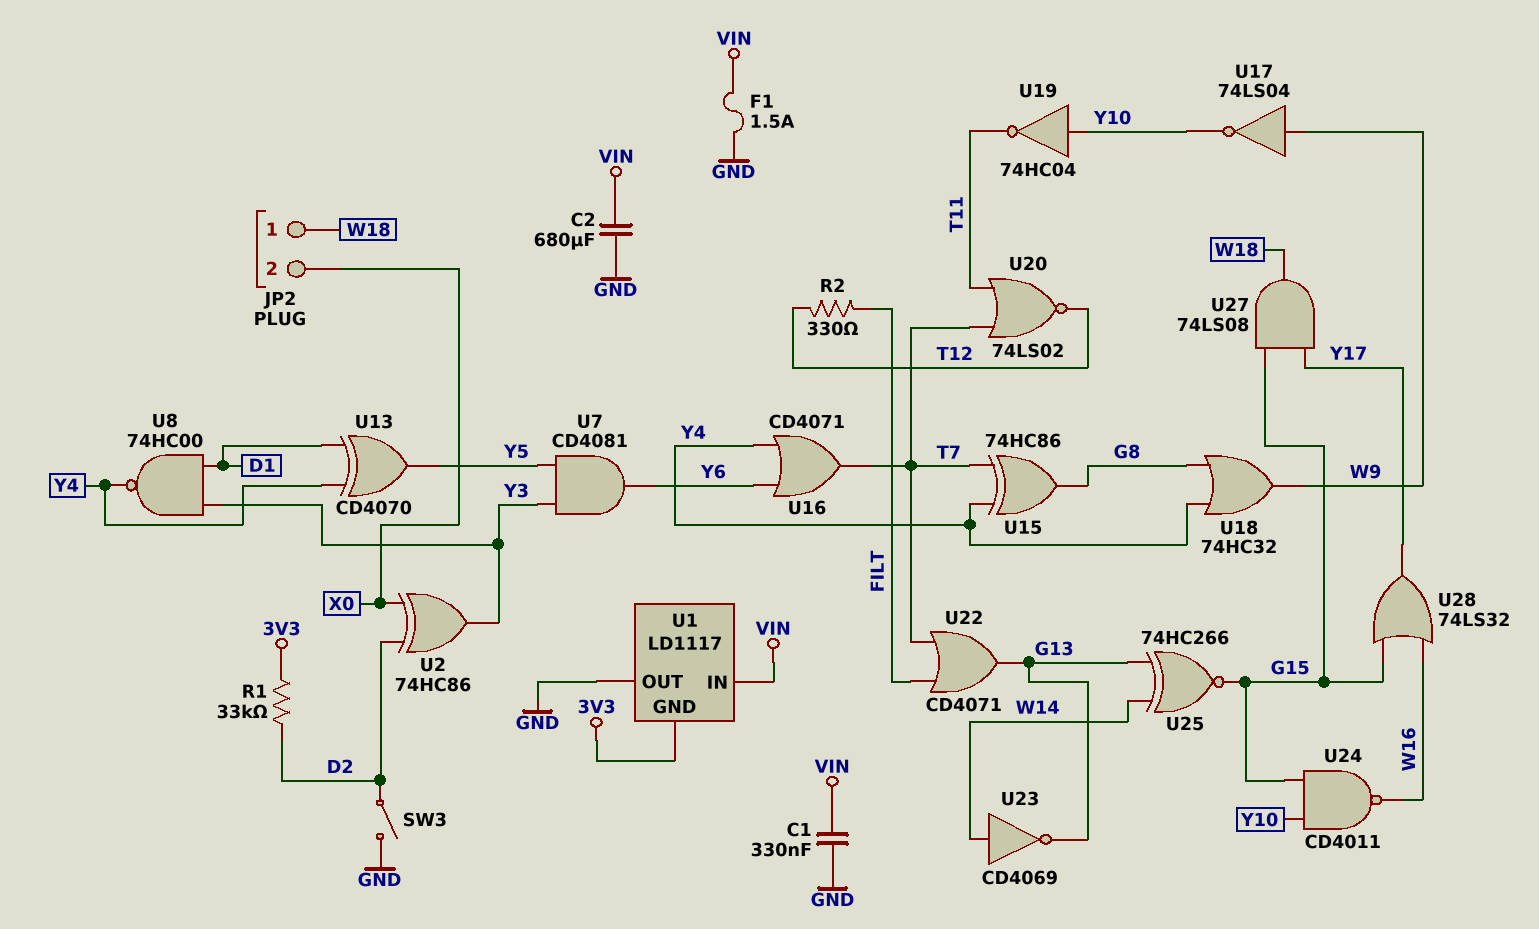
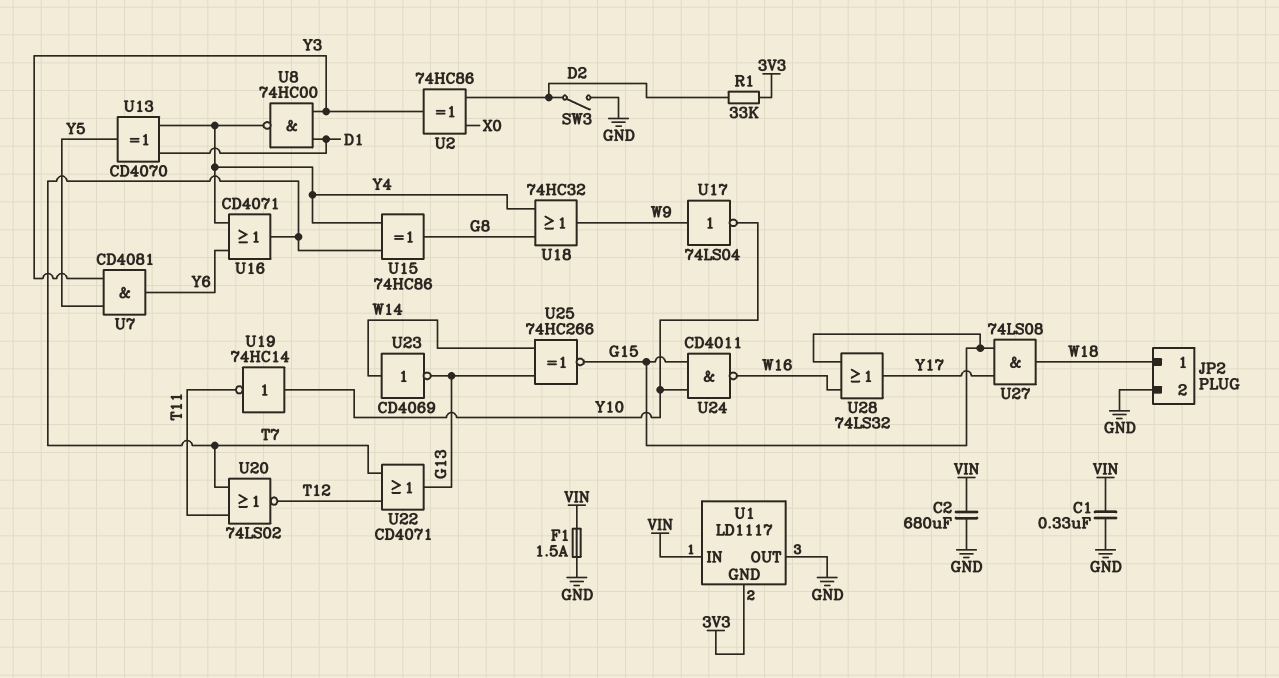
JP2 pin 2: X0 -> GND
R2: 330 (FILT, T12) -> none
U19: NOT 74HC04 (in Y10, out T11) -> NOT 74HC14 (in Y10, out T11)
U22: OR CD4071 (in FILT, in T7, out G13) -> OR CD4071 (in T7, in T12, out G13)

